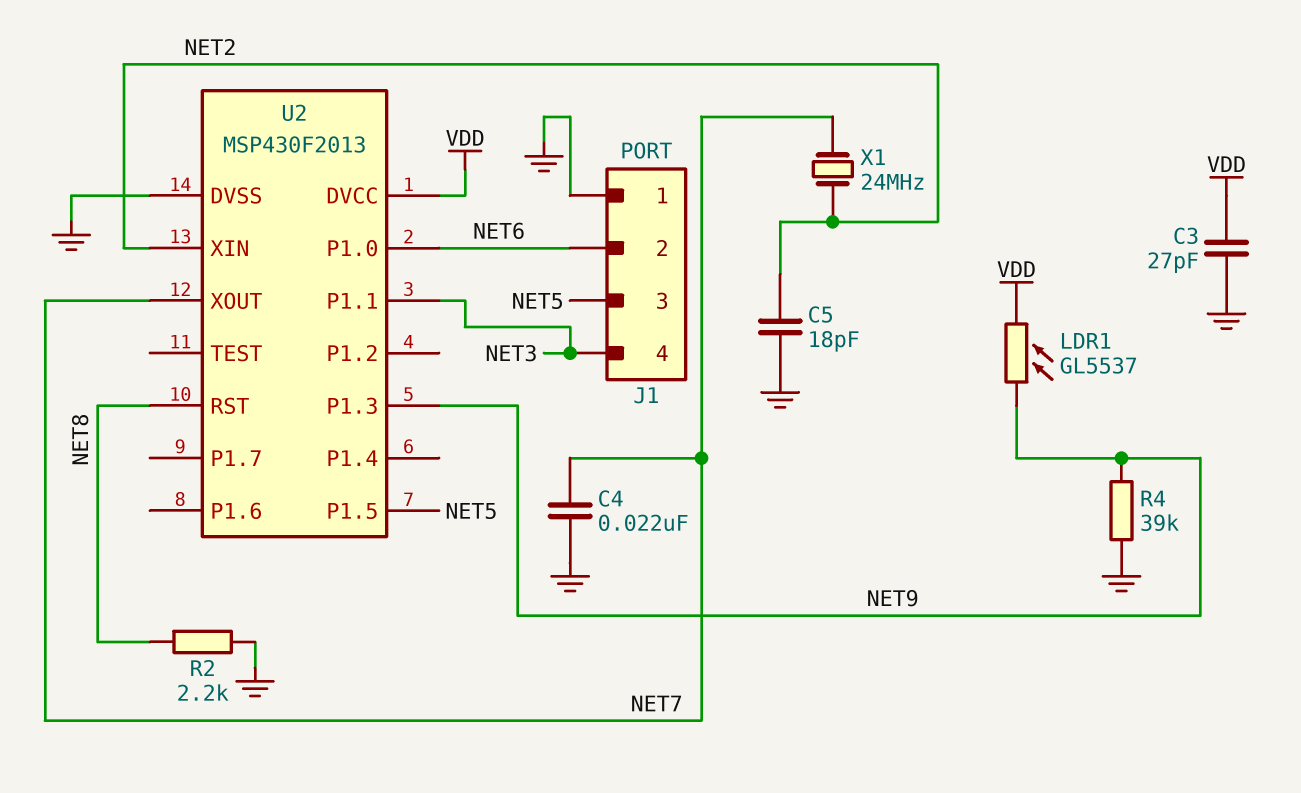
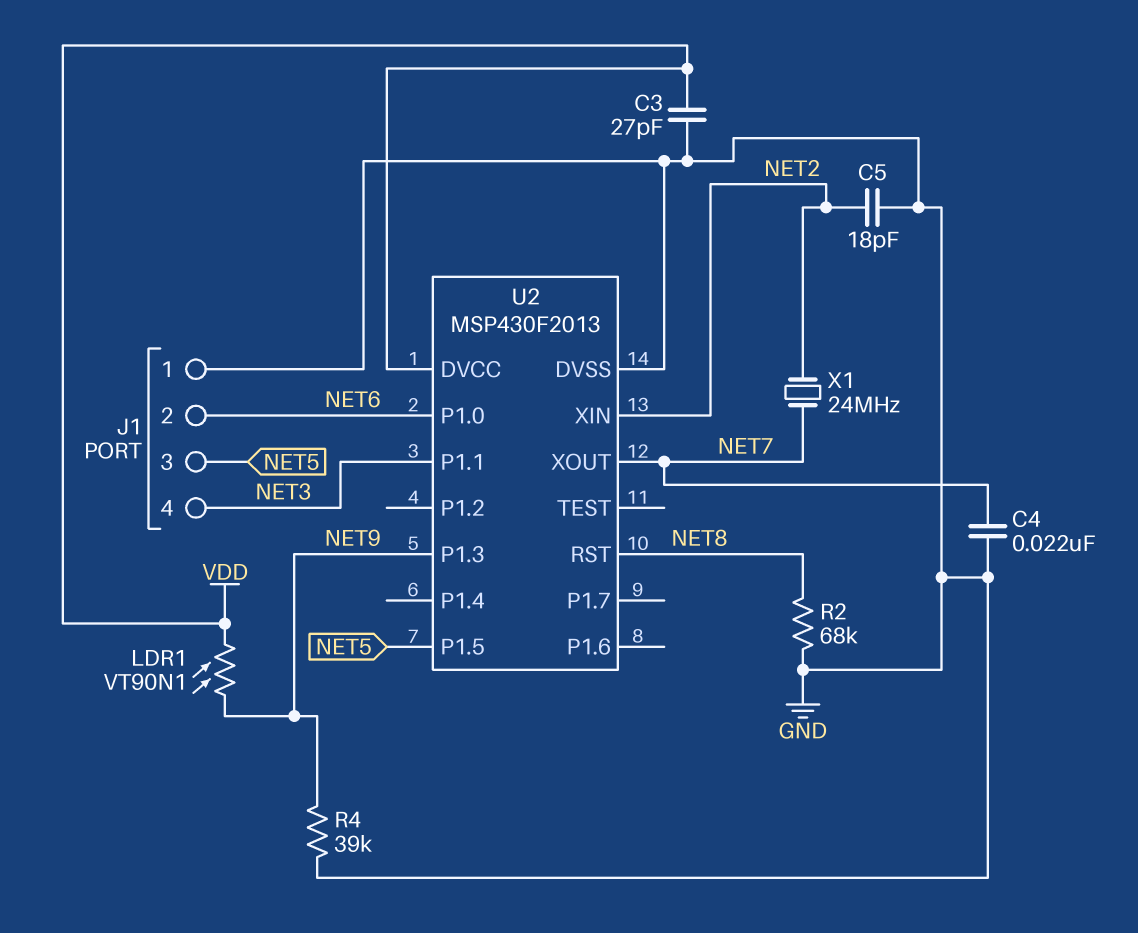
LDR1: GL5537 (NET9, VDD) -> VT90N1 (NET9, VDD)
R2: 2.2k (GND, NET8) -> 68k (GND, NET8)

